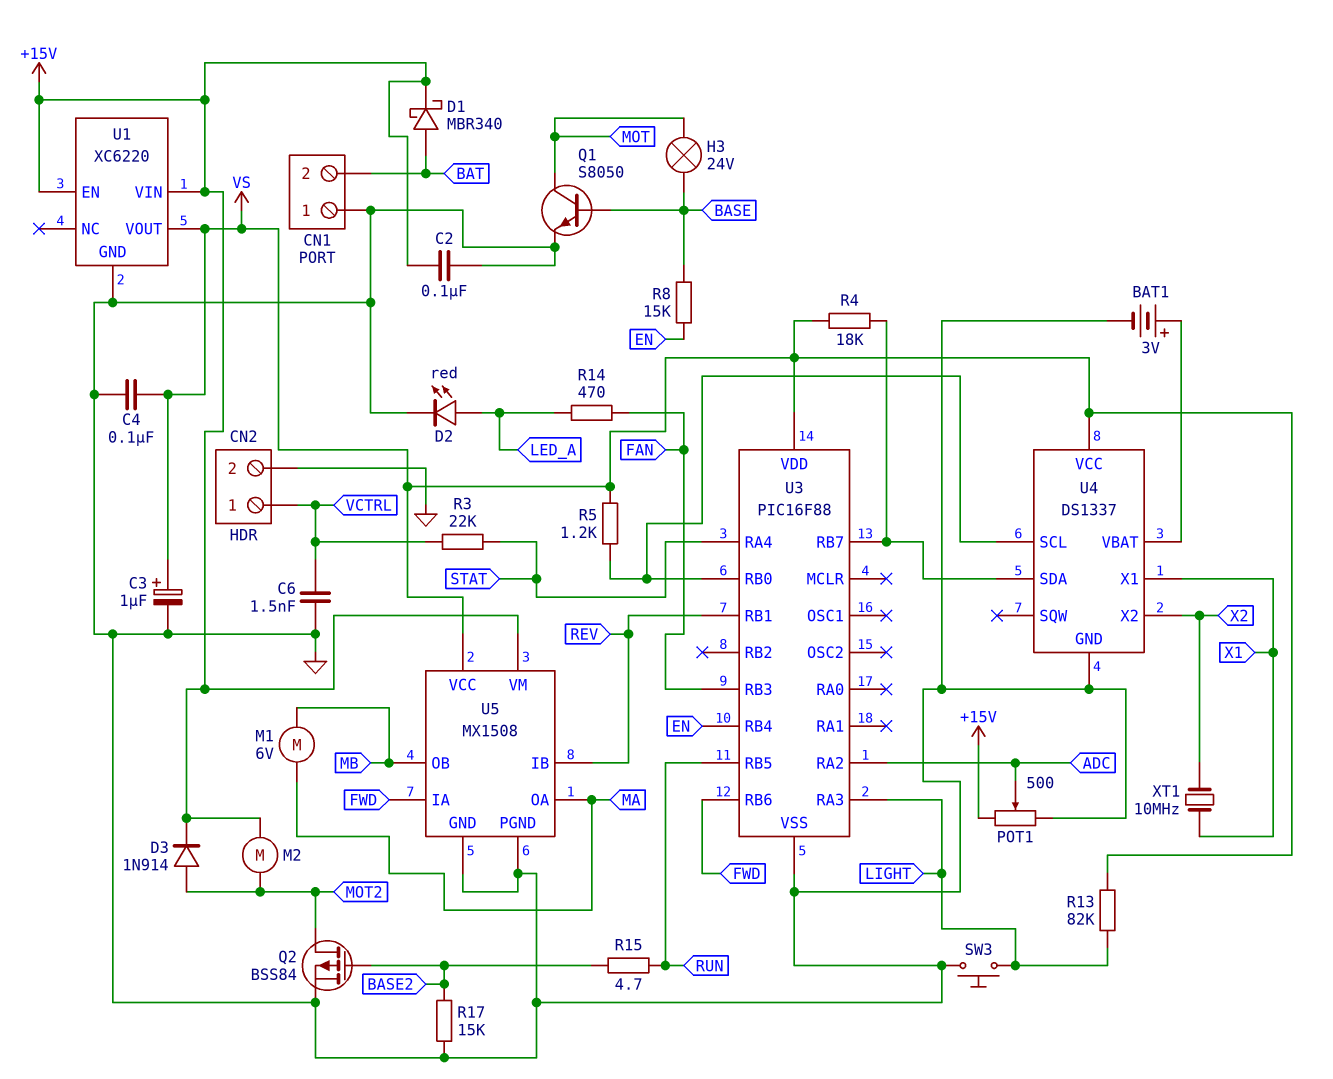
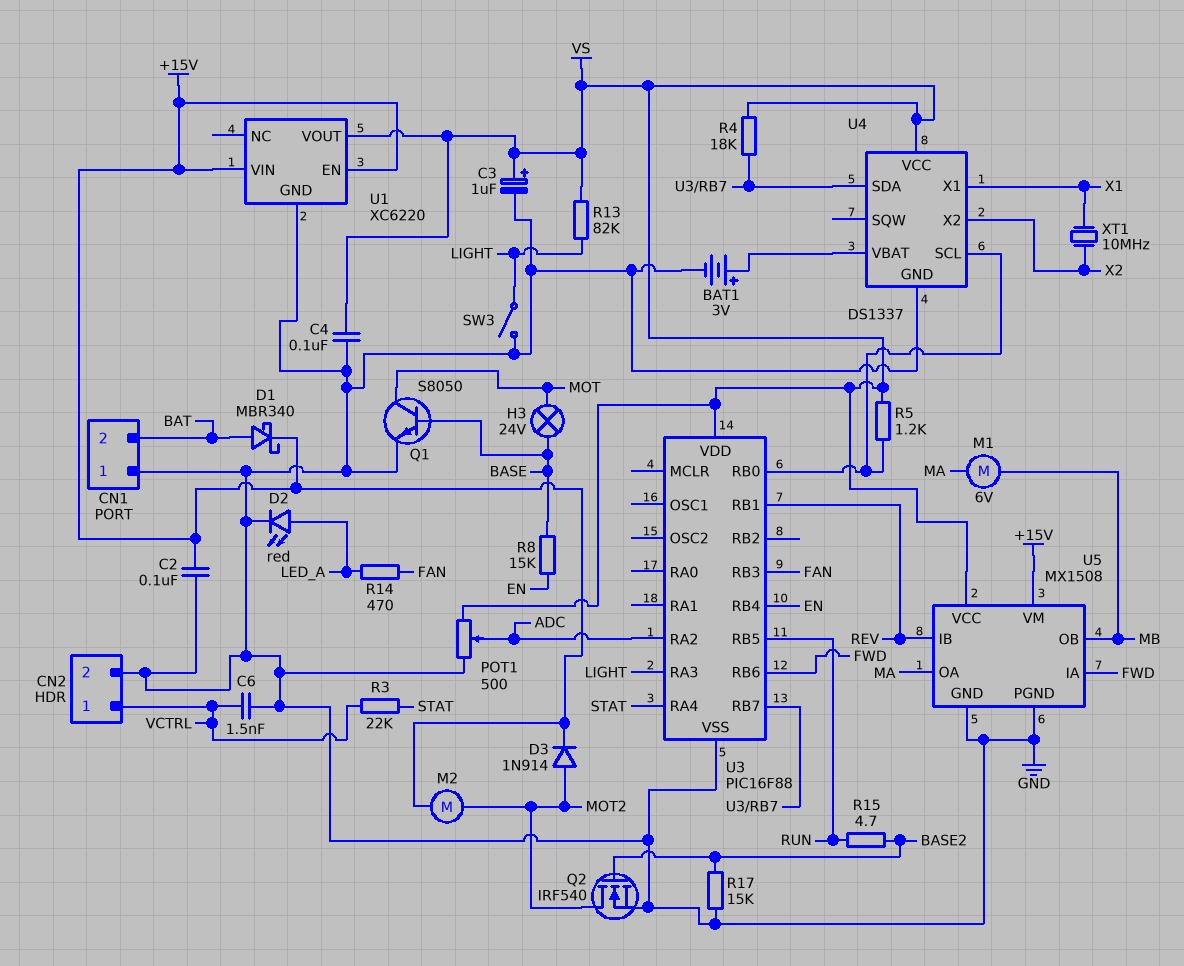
POT1: 500 (+15V, GND, wiper ADC) -> 500 (GND, VS, wiper ADC)
Q2: PMOS BSS84 (G BASE2, D MOT2, S GND) -> NMOS IRF540 (G BASE2, D MOT2, S GND)
SW3: button (GND, LIGHT) -> switch (GND, LIGHT)

